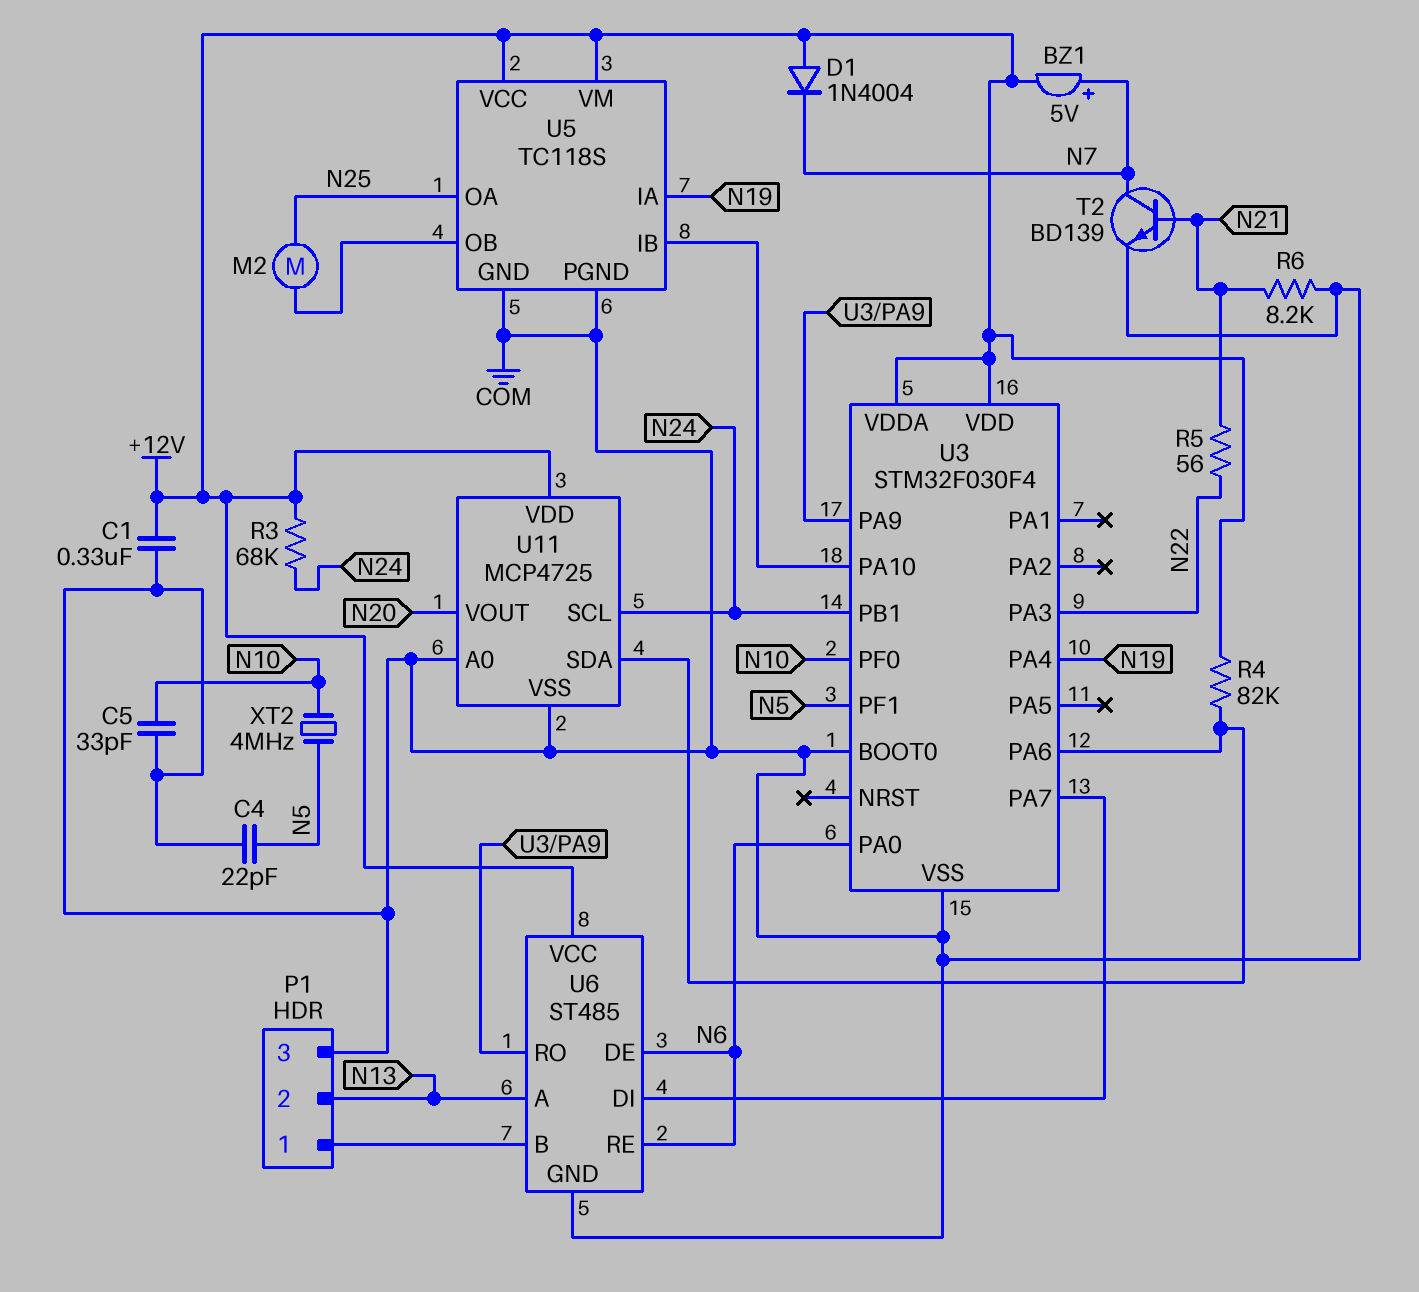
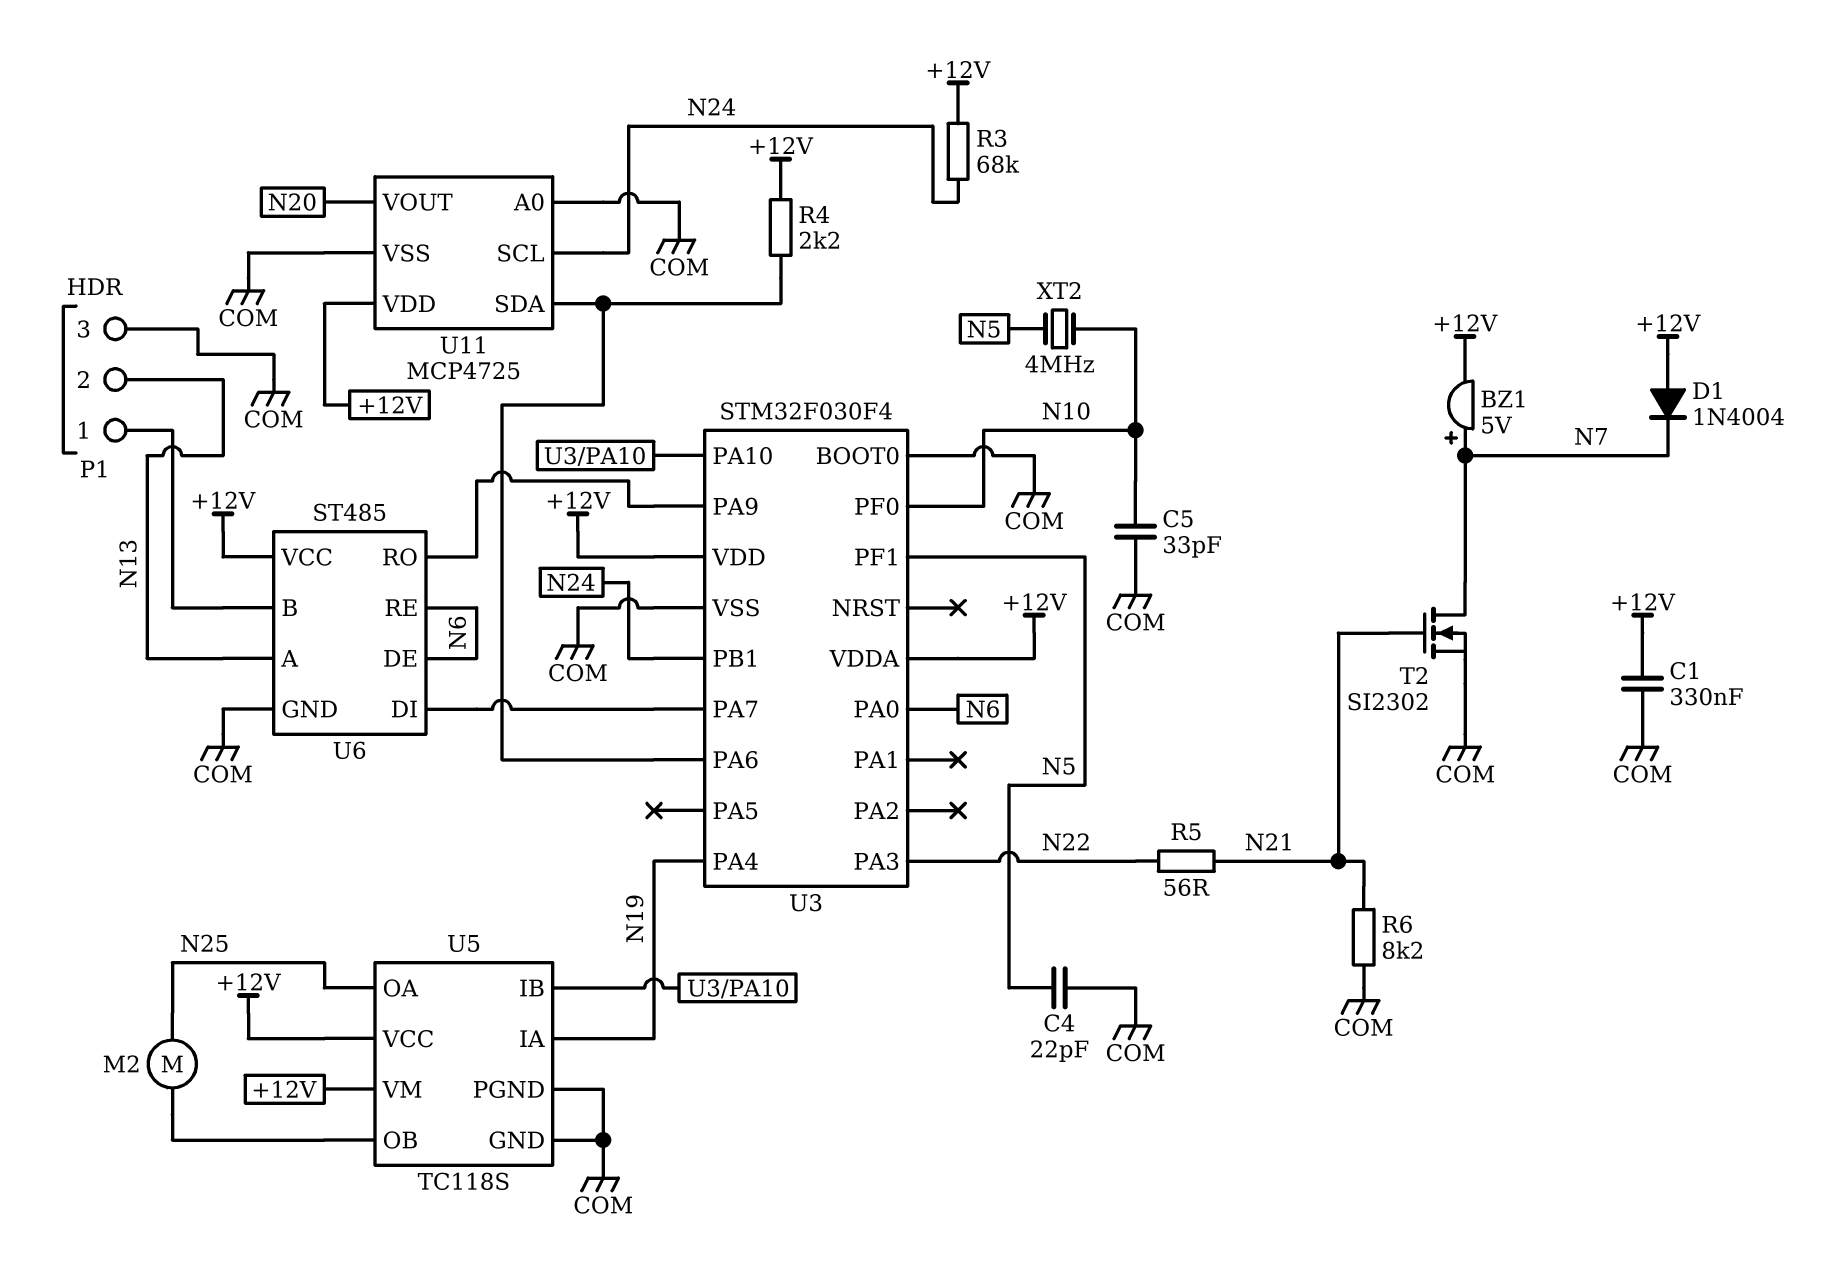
R4: 82k (+12V, U3/PA6) -> 2.2k (+12V, U3/PA6)
T2: NPN BD139 (B N21, C N7, E COM) -> NMOS SI2302 (G N21, D N7, S COM)

